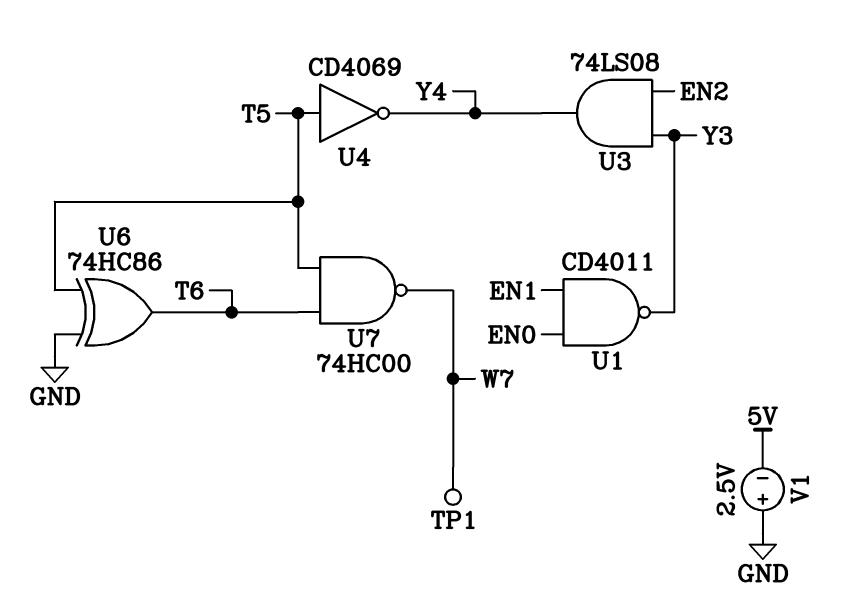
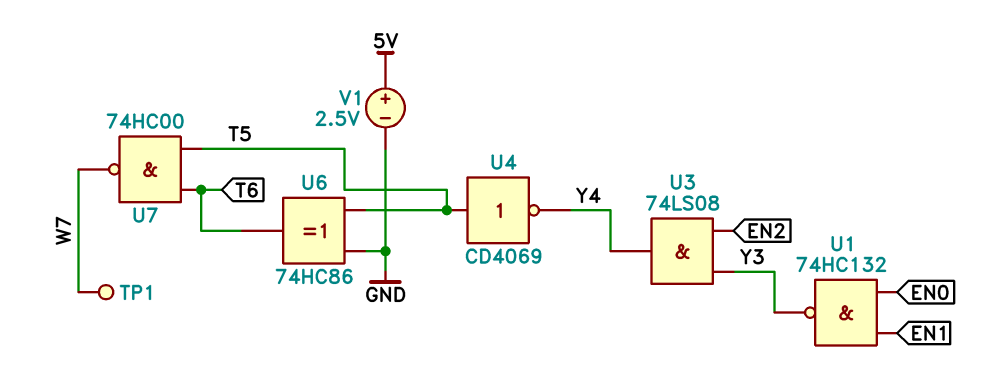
U1: NAND CD4011 (in EN0, in EN1, out Y3) -> NAND 74HC132 (in EN0, in EN1, out Y3)
V1: 2.5V (plus GND, minus 5V) -> 2.5V (plus 5V, minus GND)

